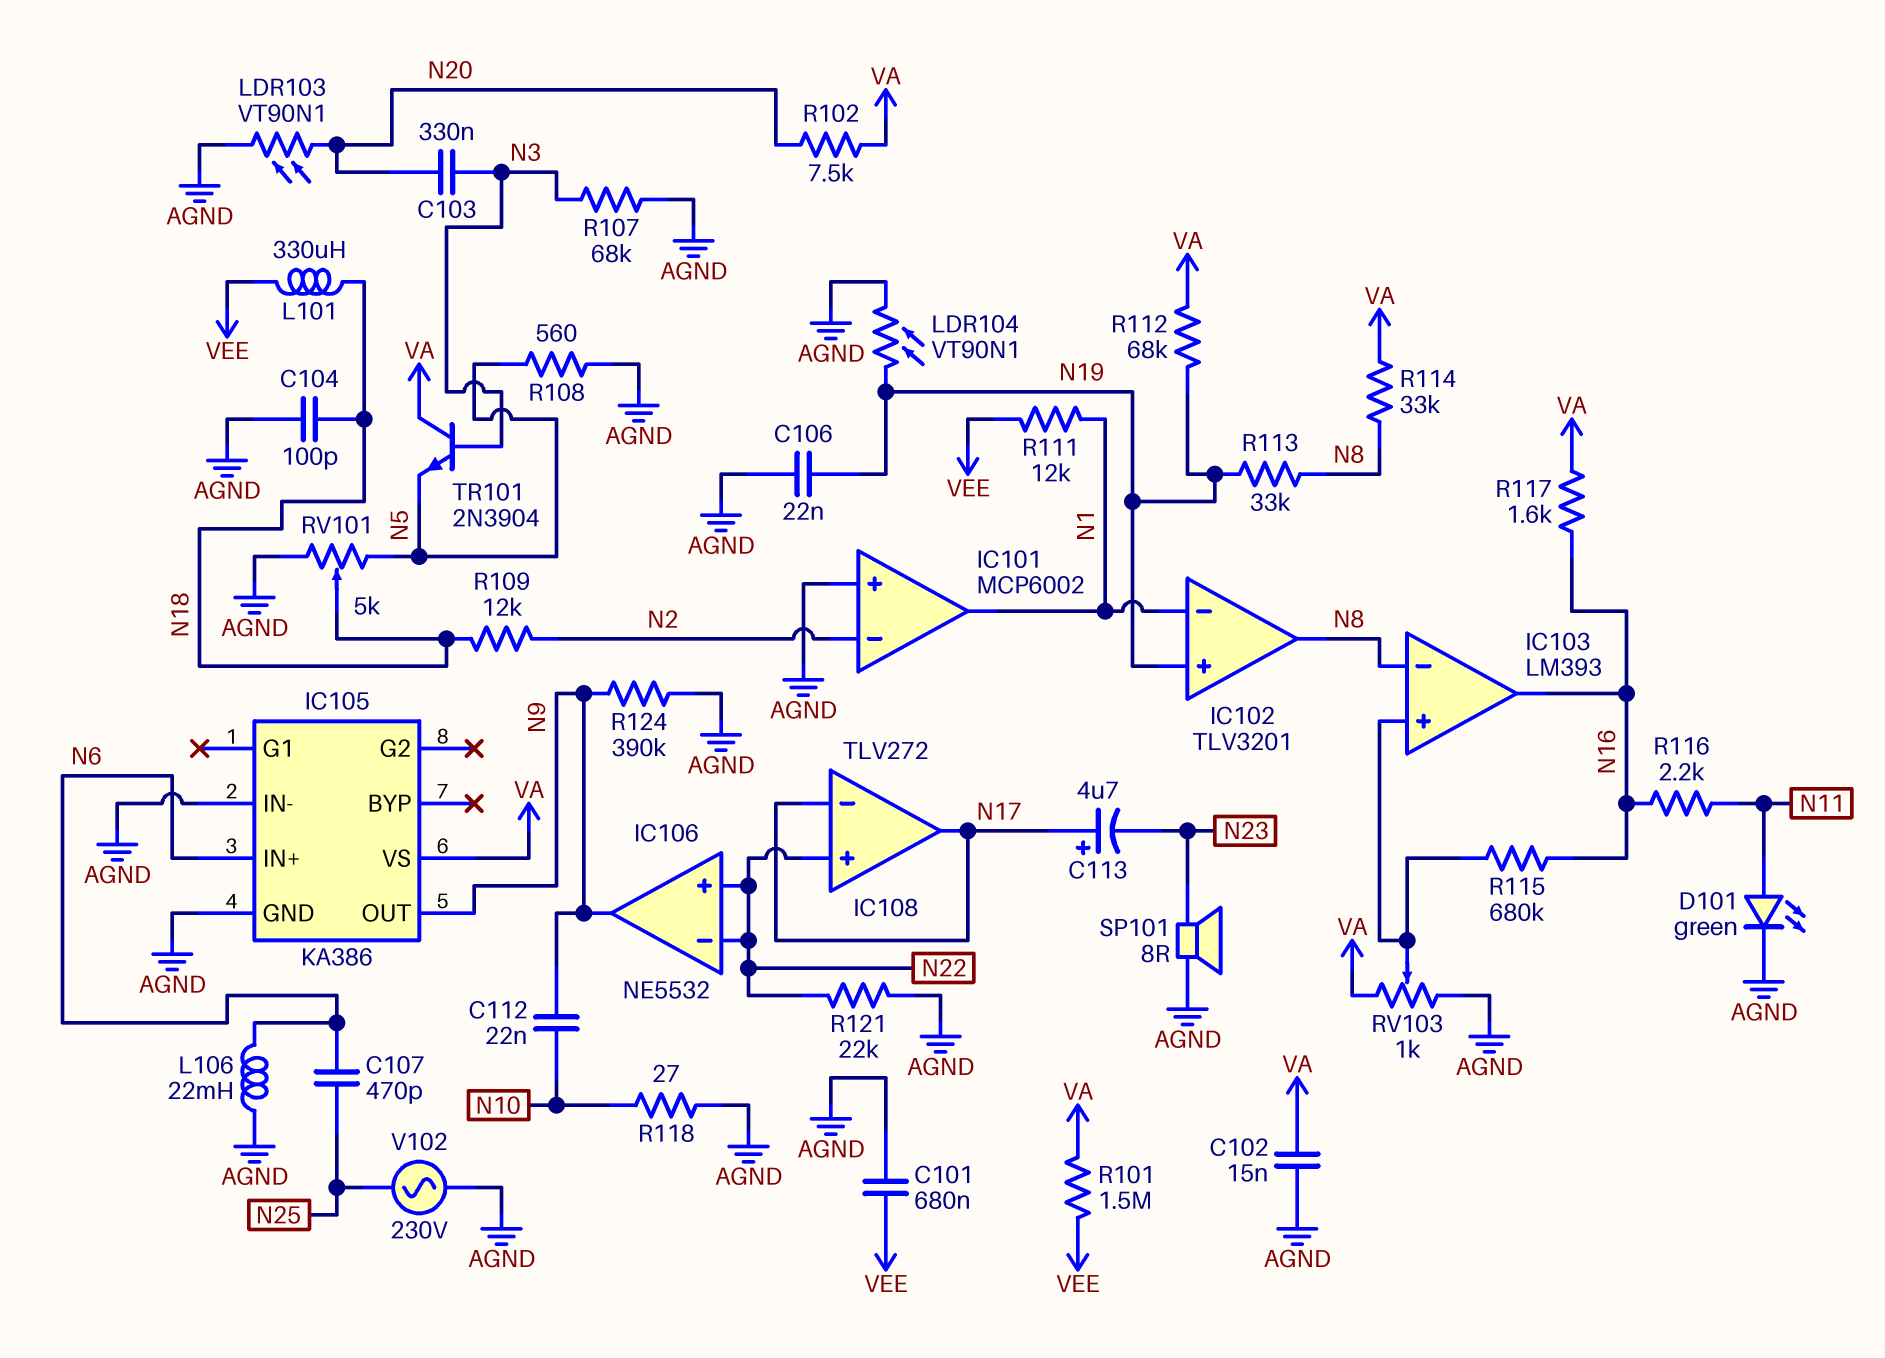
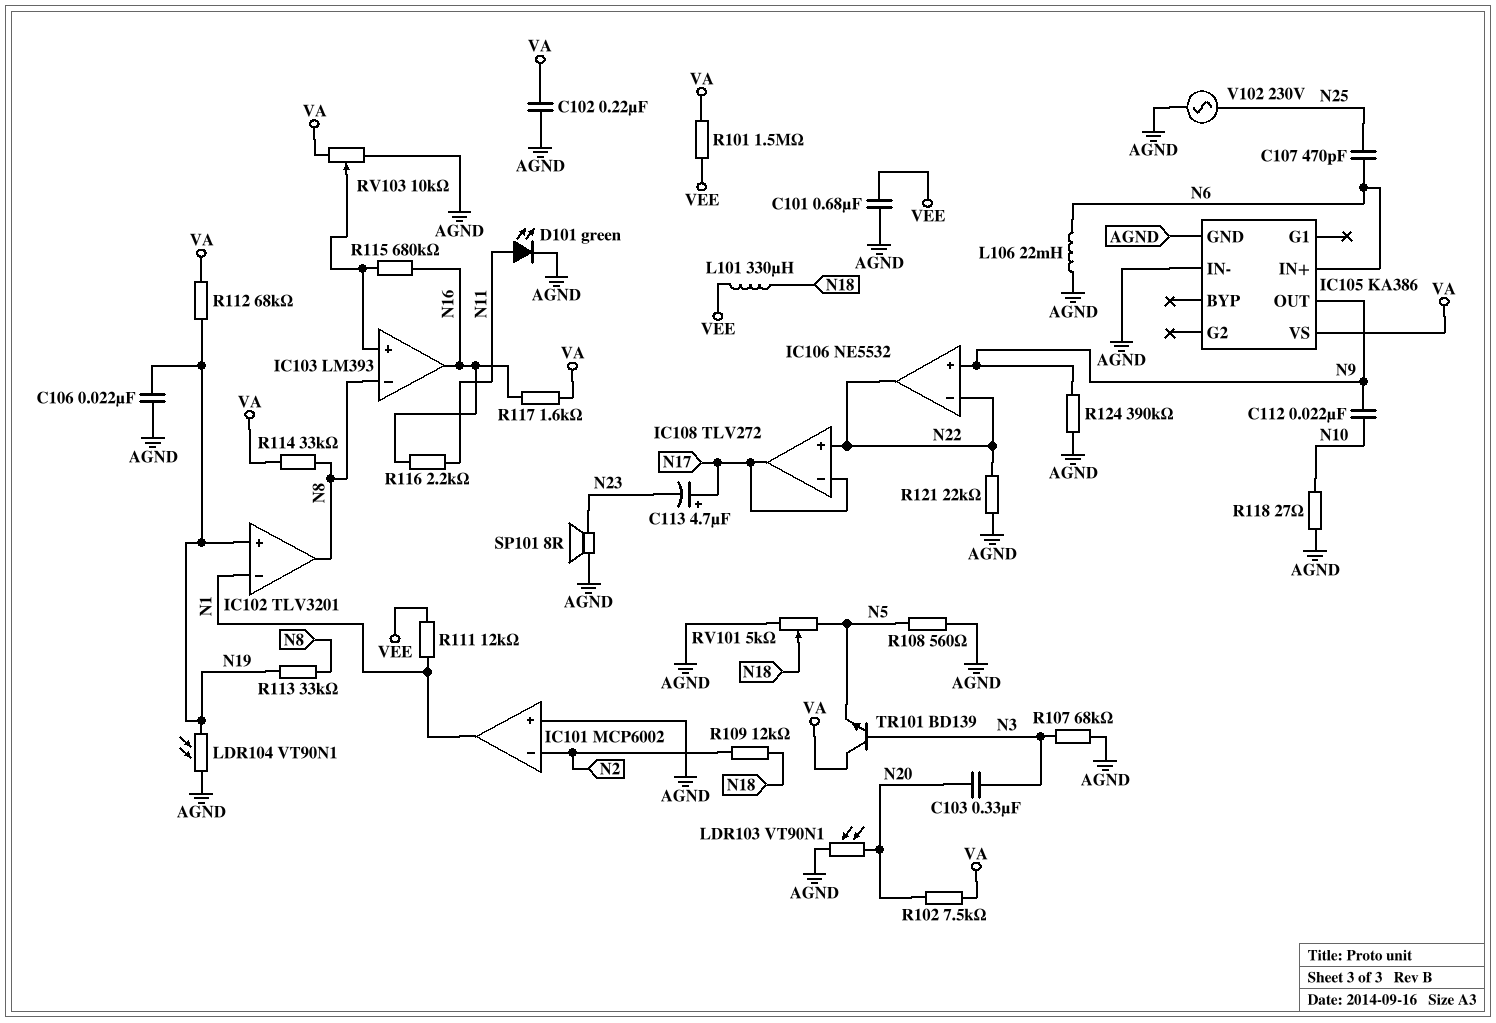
C102: 15nF (AGND, VA) -> 220nF (AGND, VA)
C104: 100pF (AGND, N18) -> none
IC106 pin in+: N22 -> N9
IC106 pin out: N9 -> N22
RV103: 1k (AGND, VA, wiper IC103/in+) -> 10k (AGND, VA, wiper IC103/in+)
TR101: NPN 2N3904 (B N3, C VA, E N5) -> NPN BD139 (B N3, C VA, E N5)

